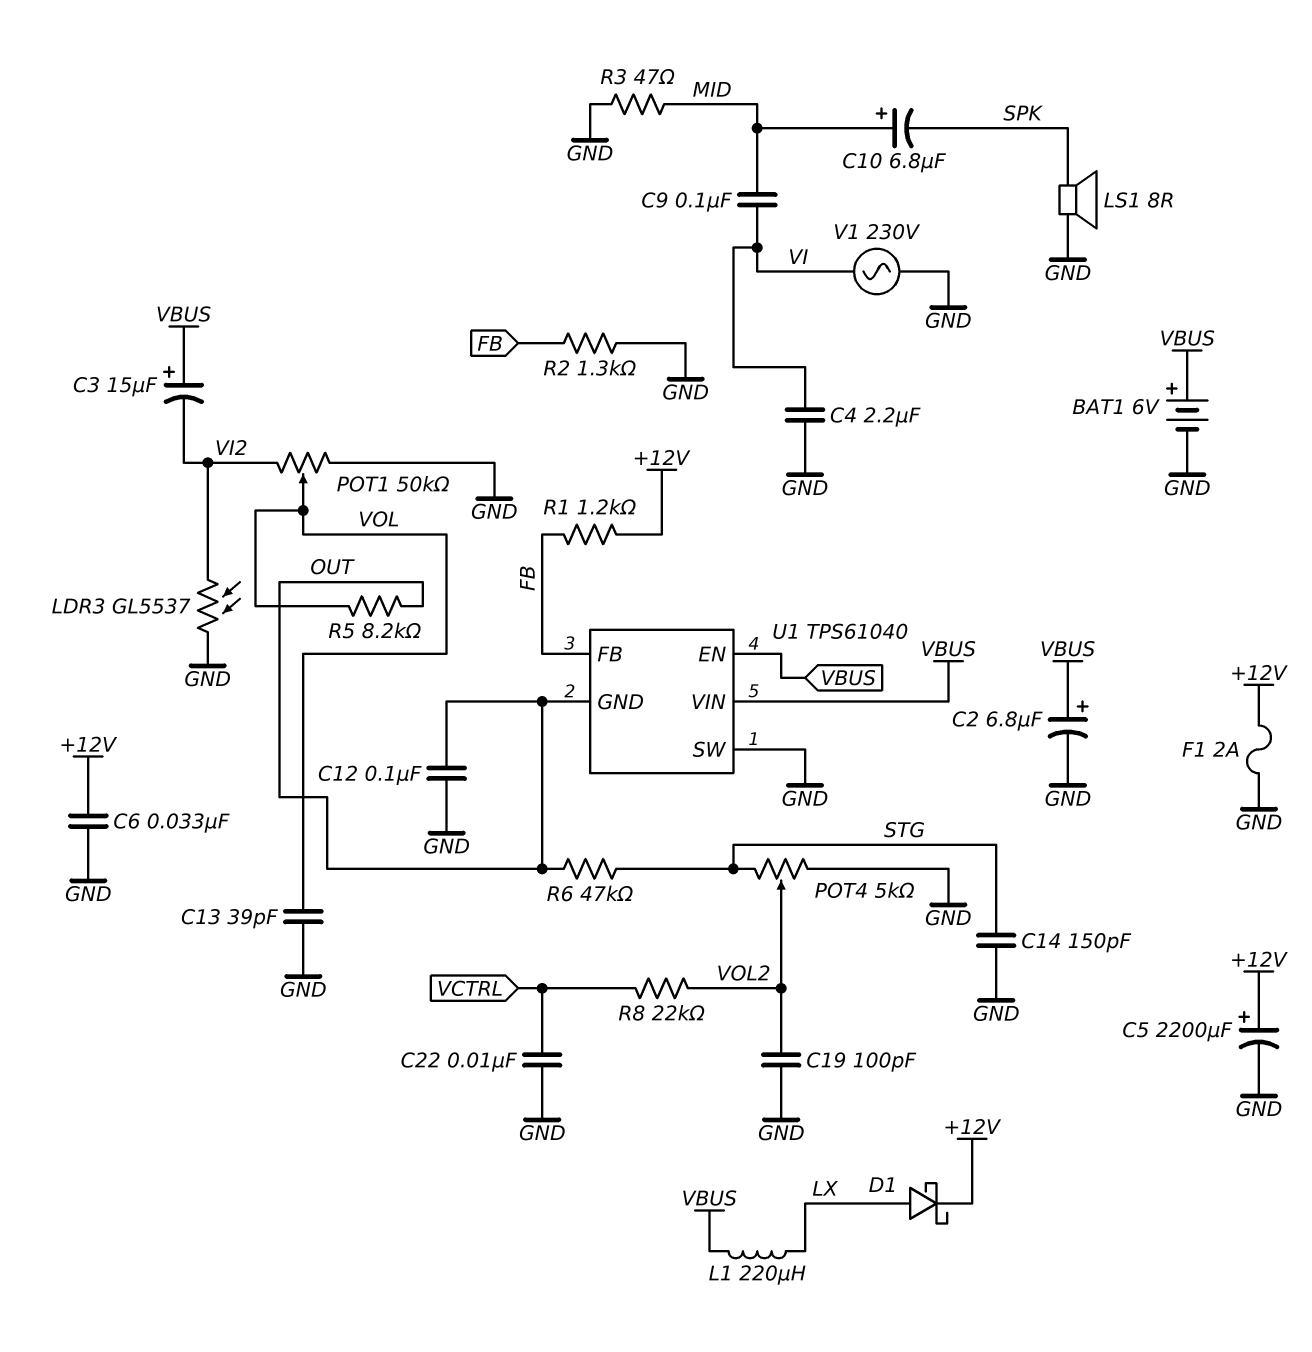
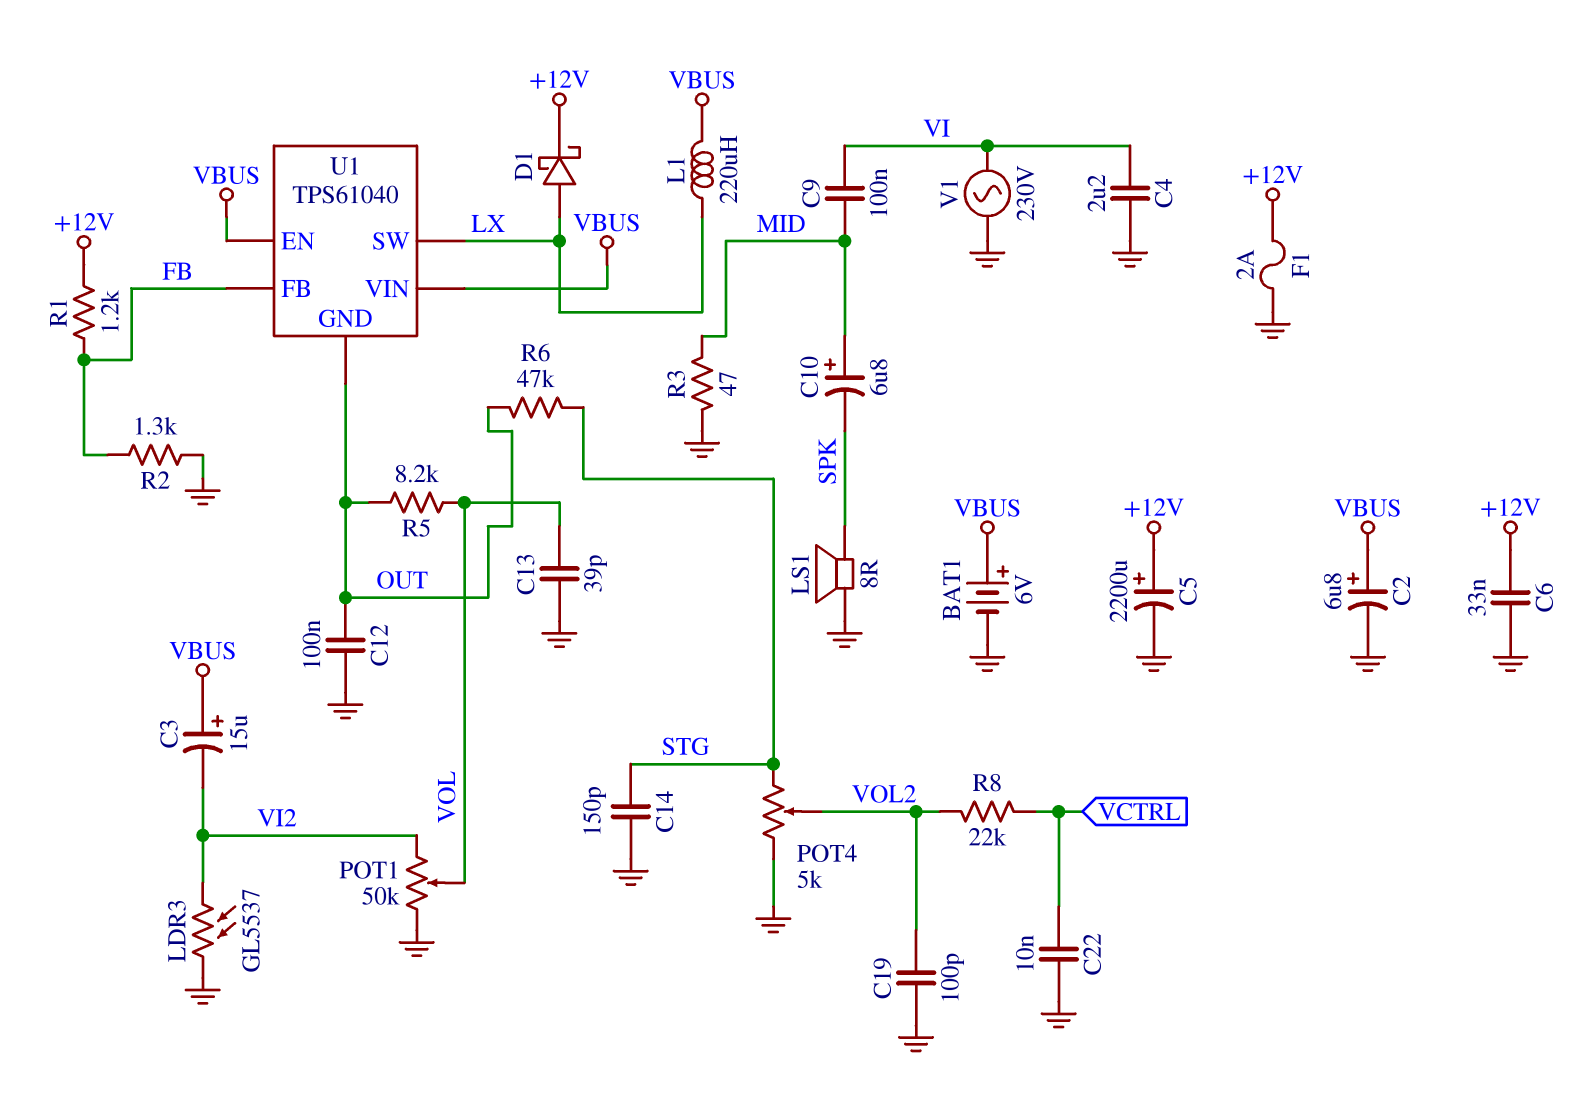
U1 pin SW: GND -> LX

